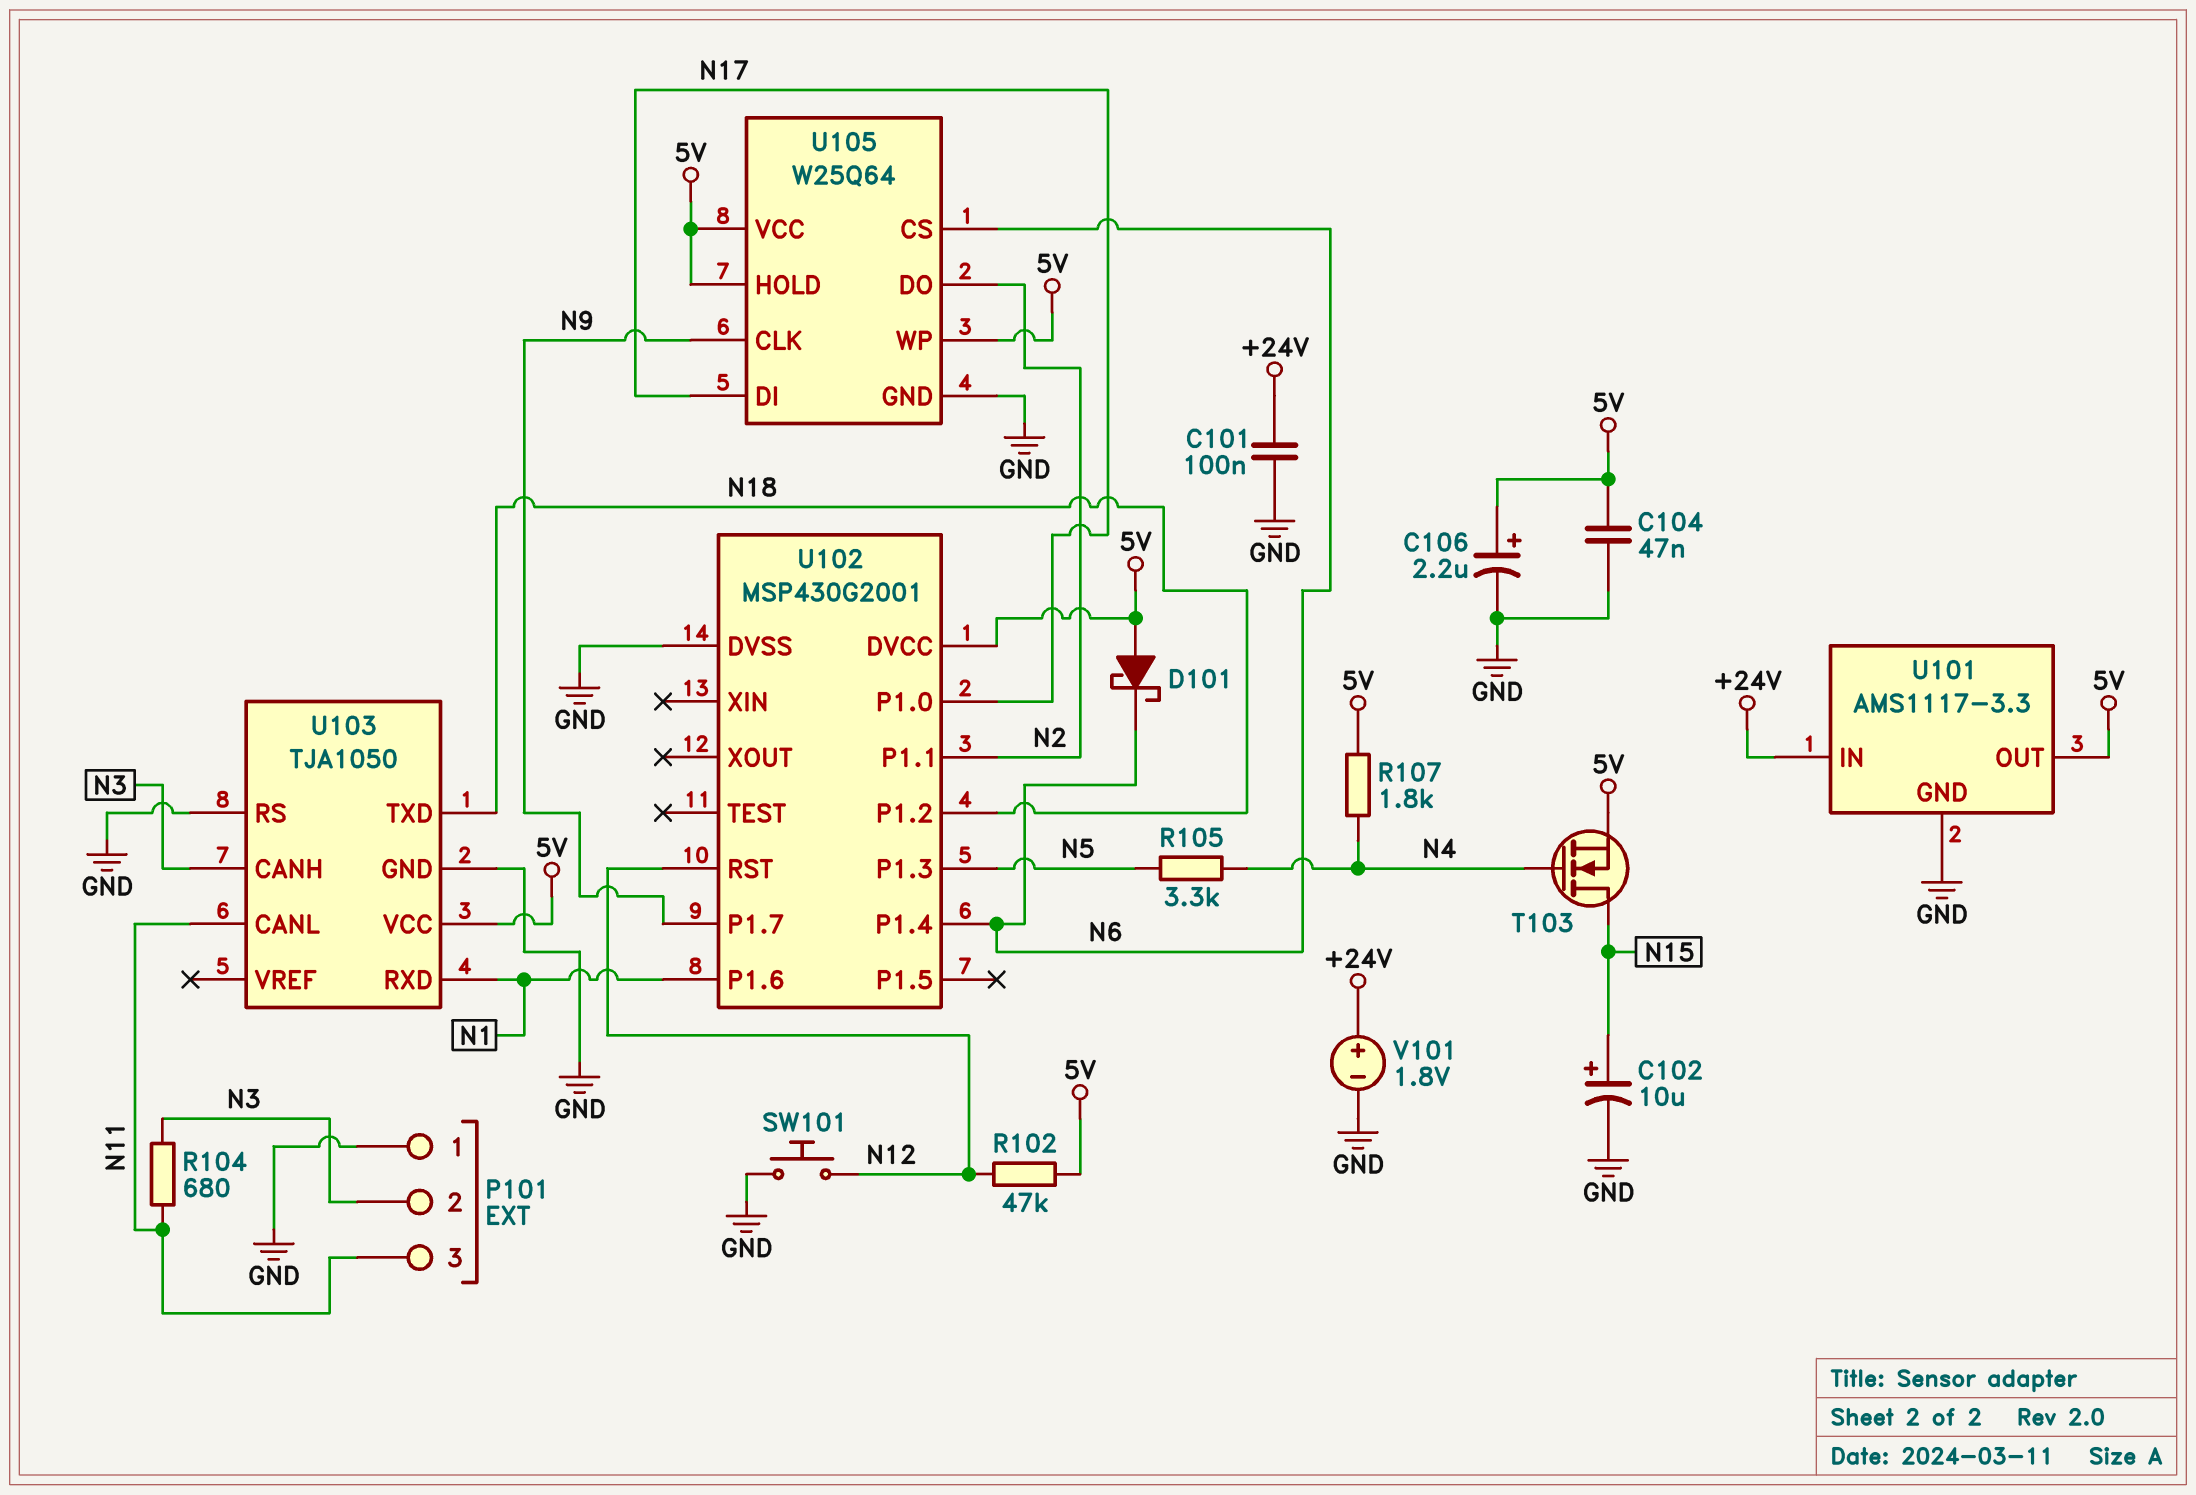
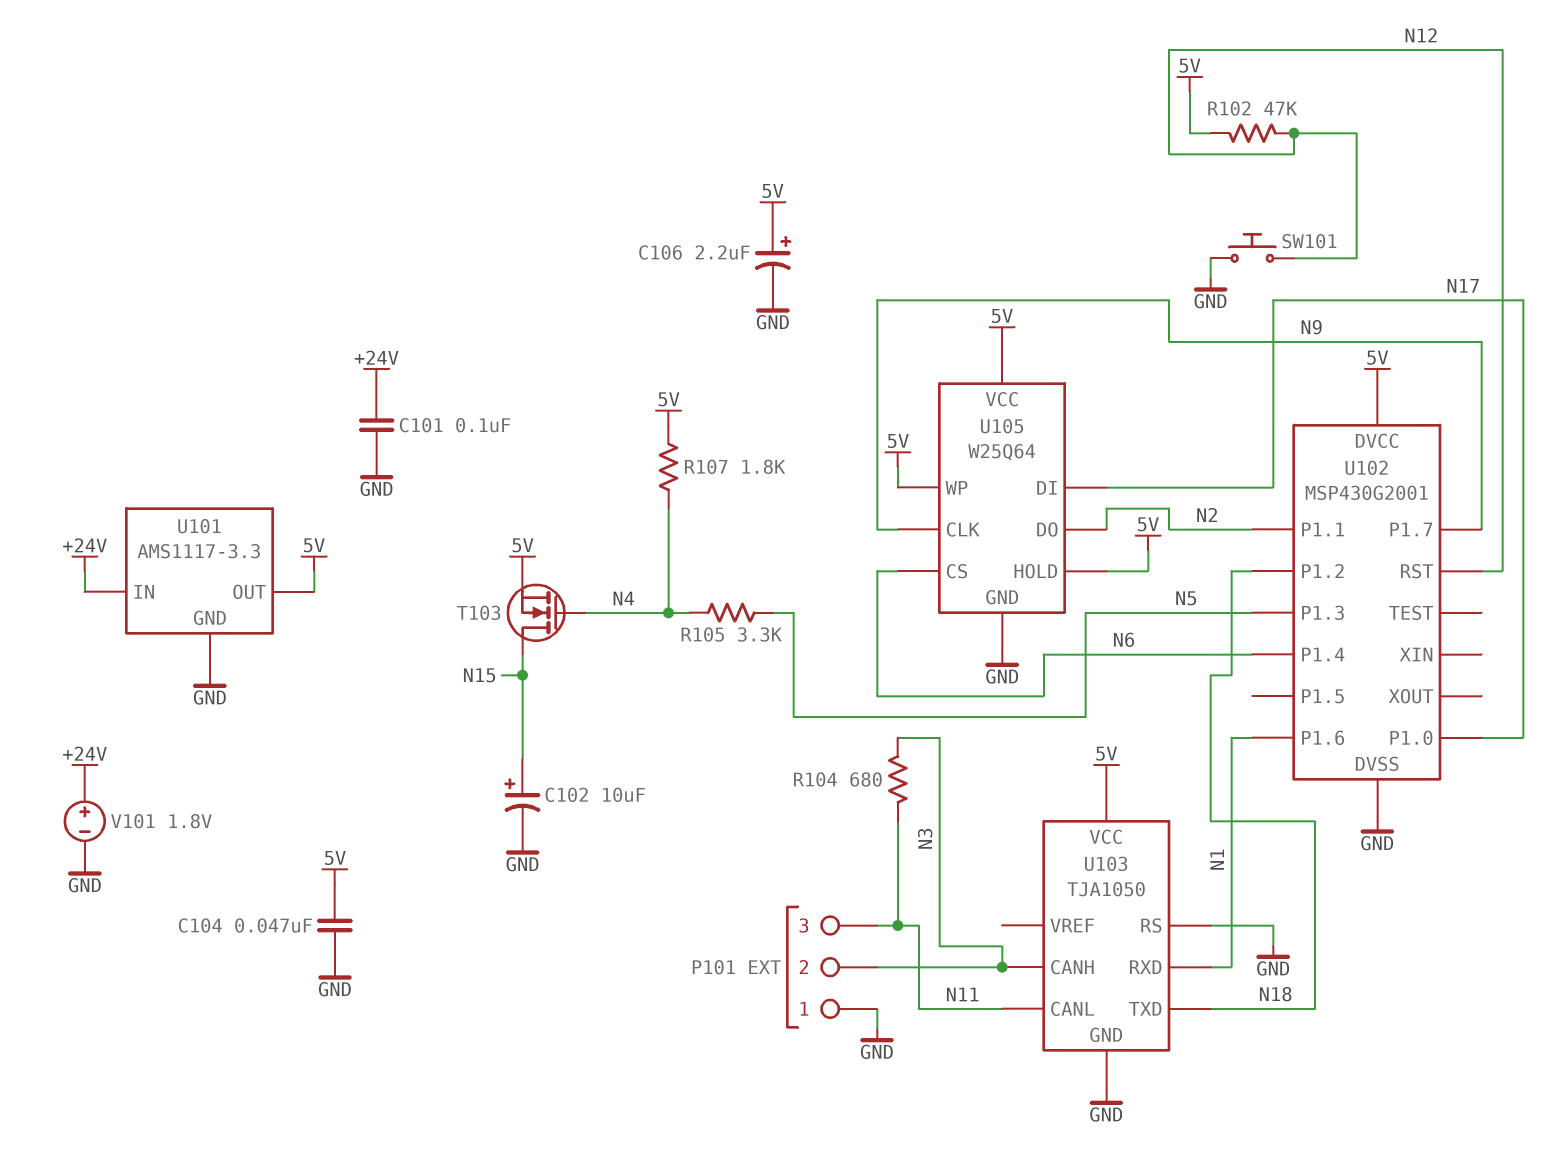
D101: schottky (A 5V, K N6) -> none

